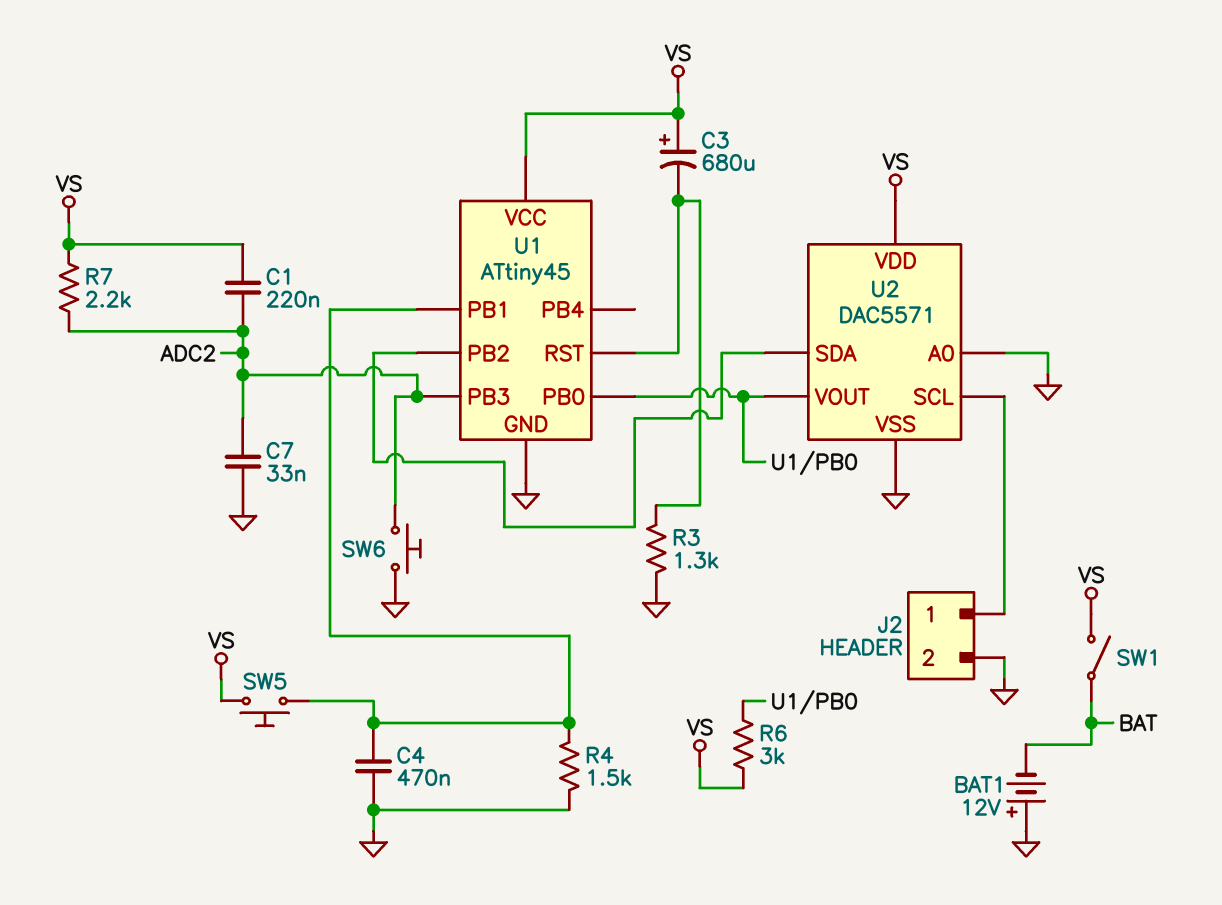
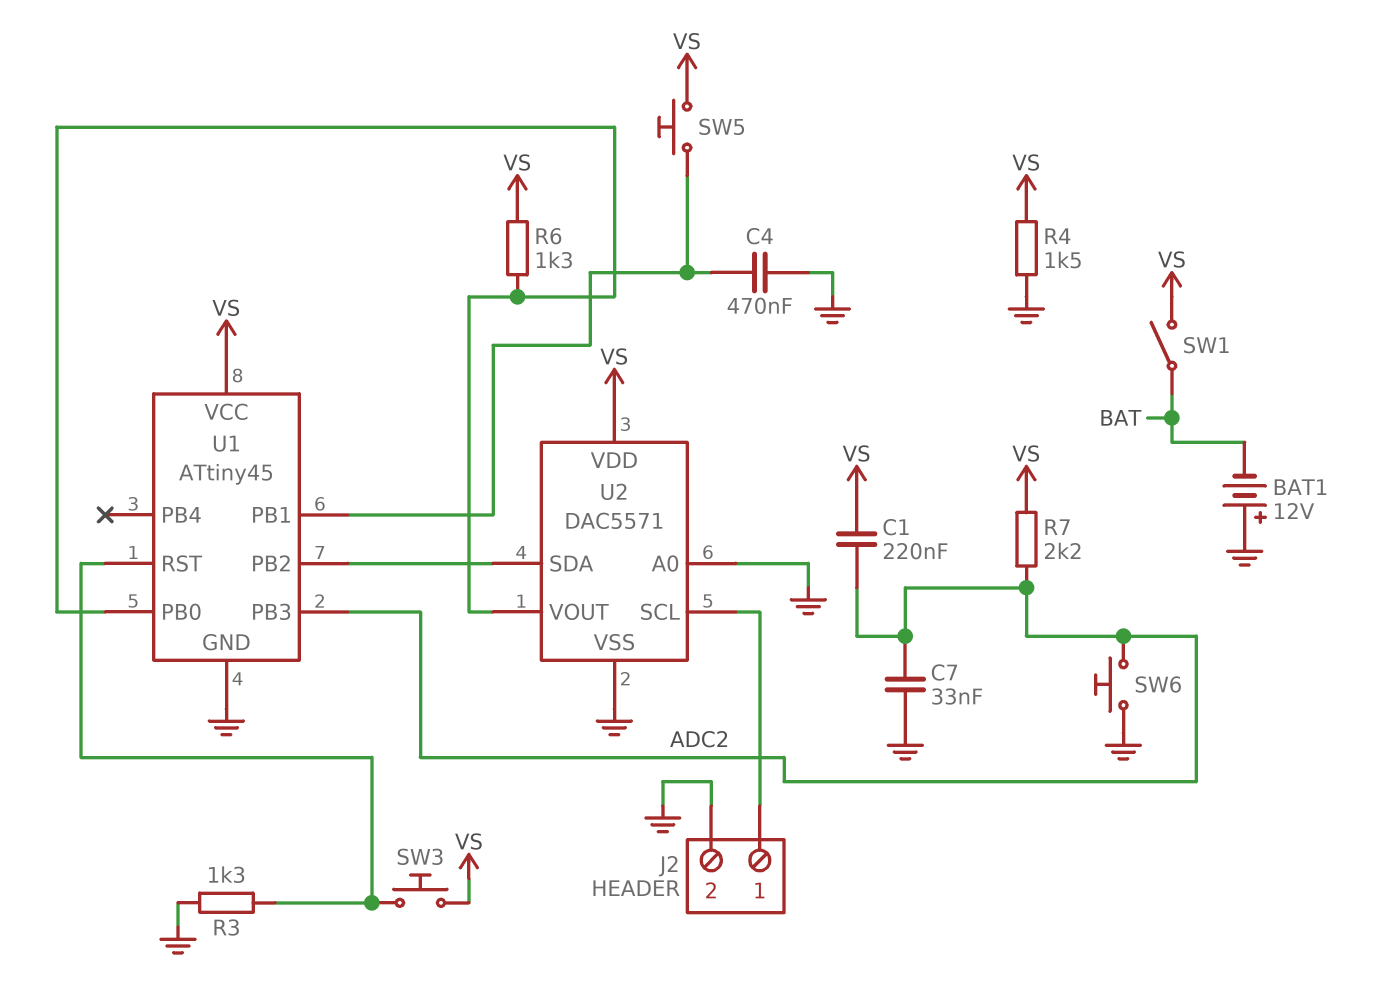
C3: 680uF (plus VS, minus U1/RST) -> none
R4: 1.5k (GND, U1/PB1) -> 1.5k (GND, VS)
R6: 3k (U1/PB0, VS) -> 1.3k (U1/PB0, VS)
SW3: none -> button (U1/RST, VS)

